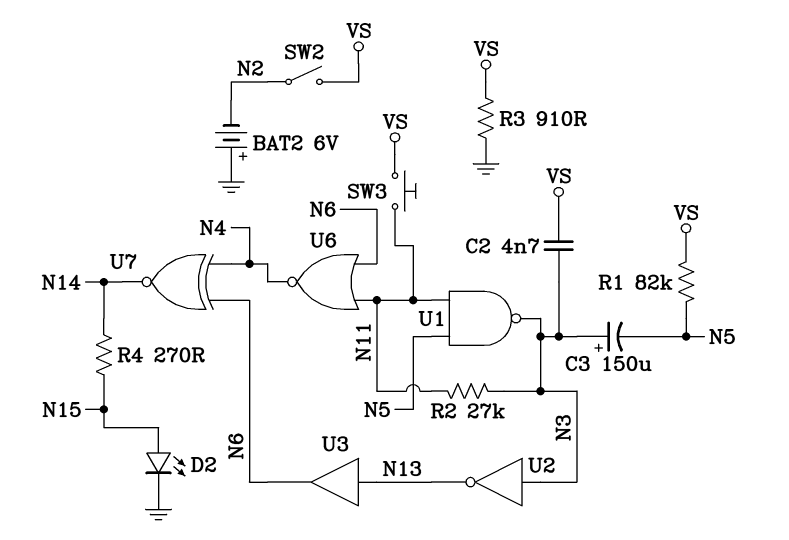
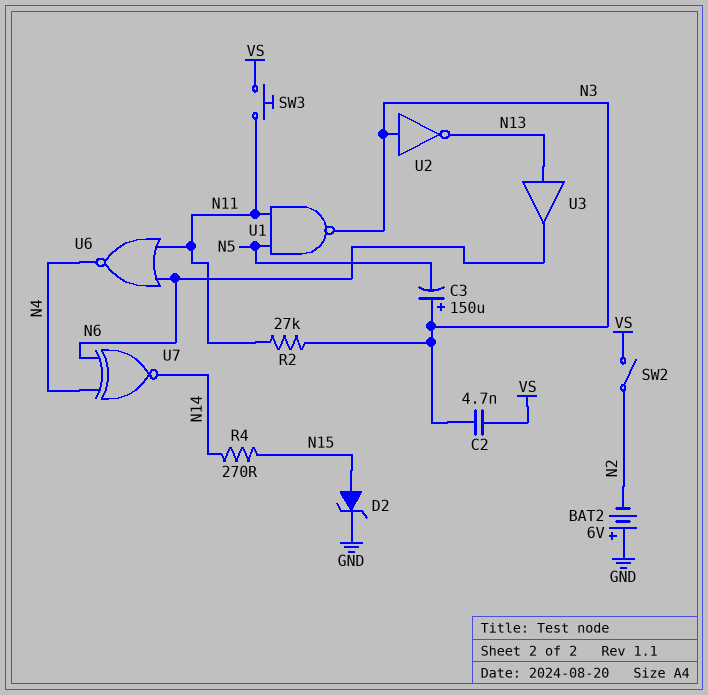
D2: LED (A N15, K GND) -> zener (A N15, K GND)
R1: 82k (N5, VS) -> none
R3: 910 (GND, VS) -> none

